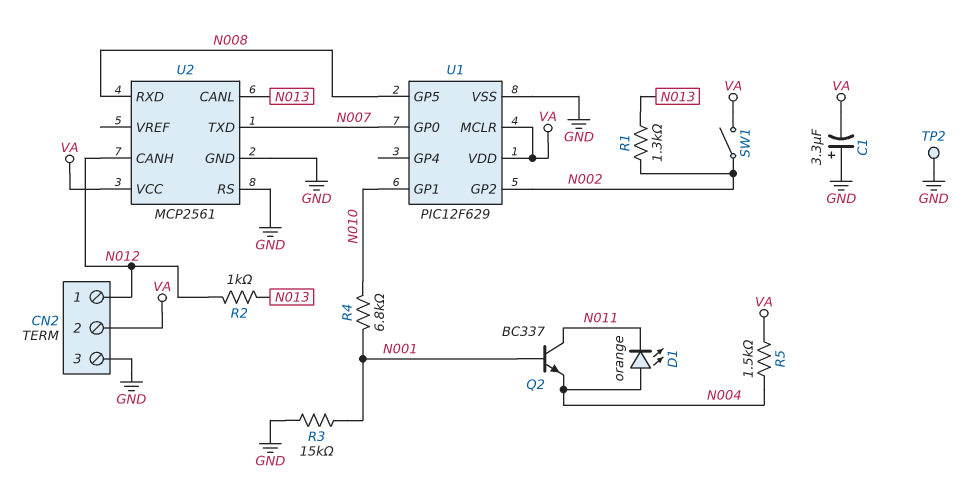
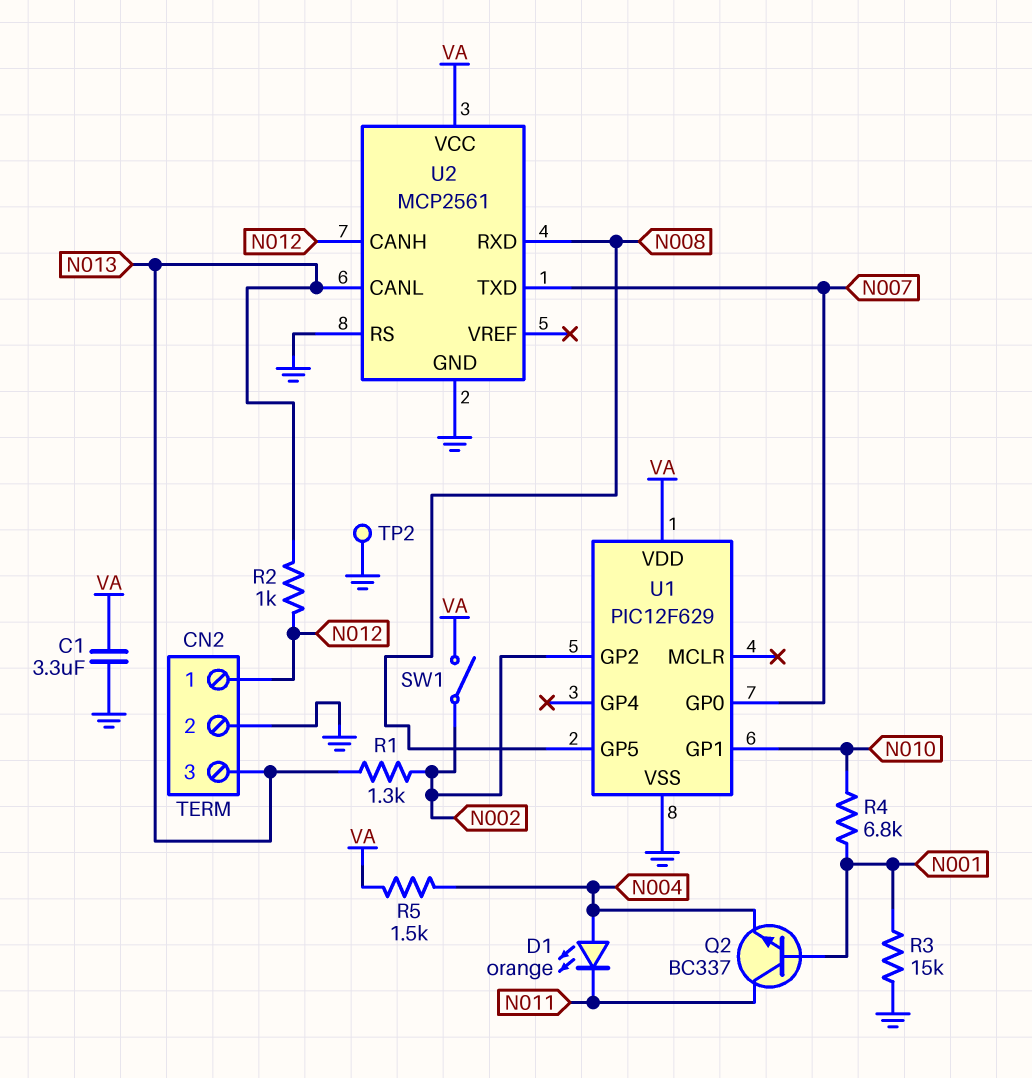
C1: 3.3uF (plus GND, minus VA) -> 3.3uF (GND, VA)
CN2 pin 2: VA -> GND
CN2 pin 3: GND -> N013
U1 pin MCLR: VA -> none

